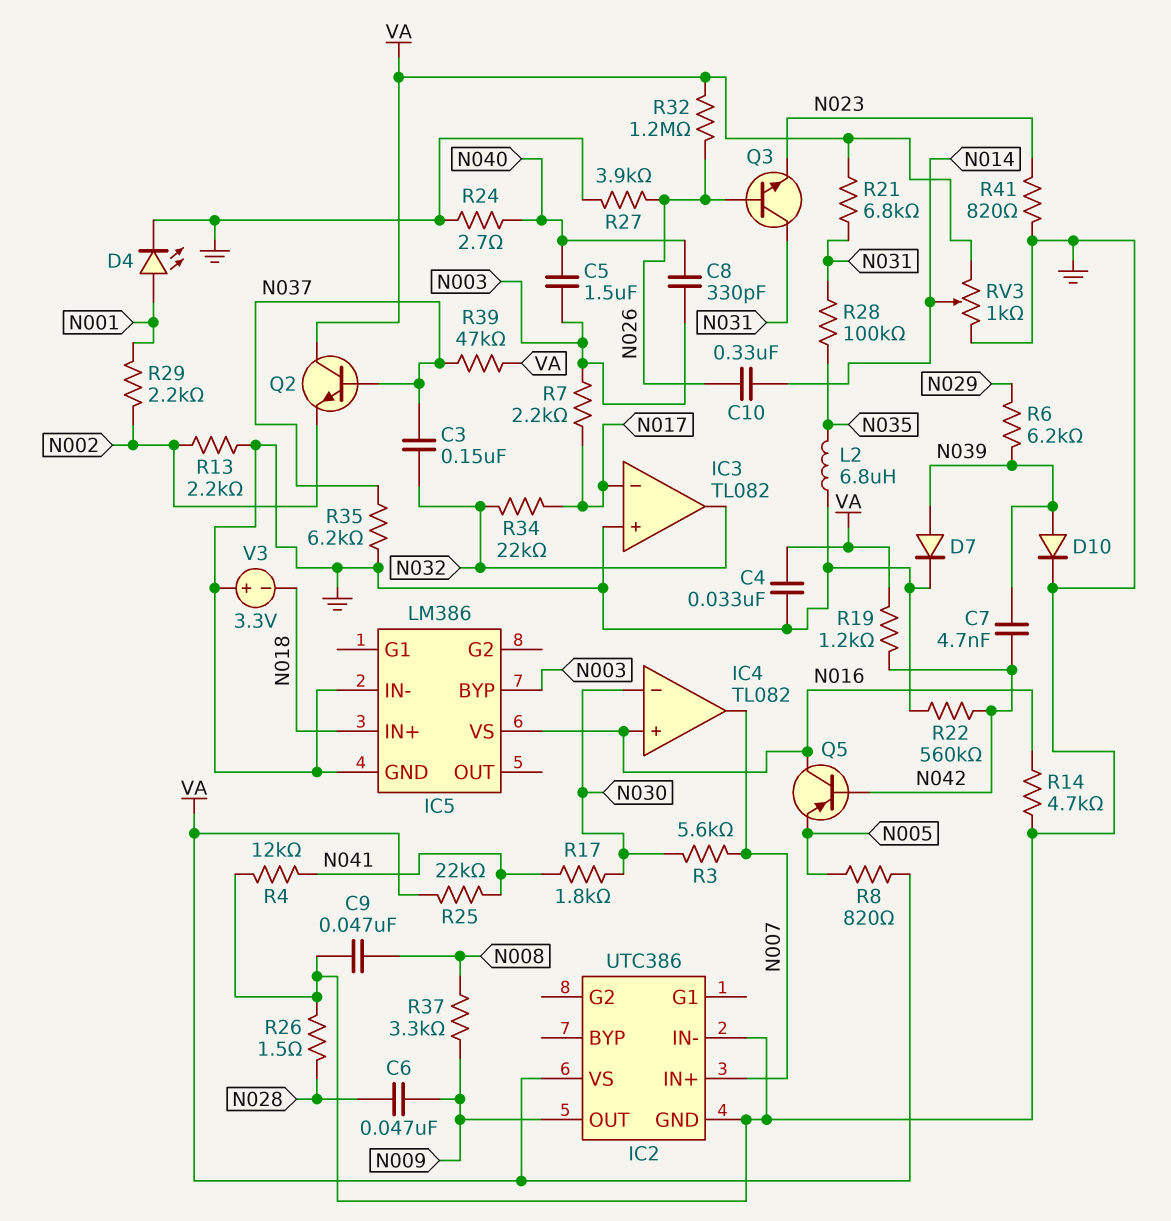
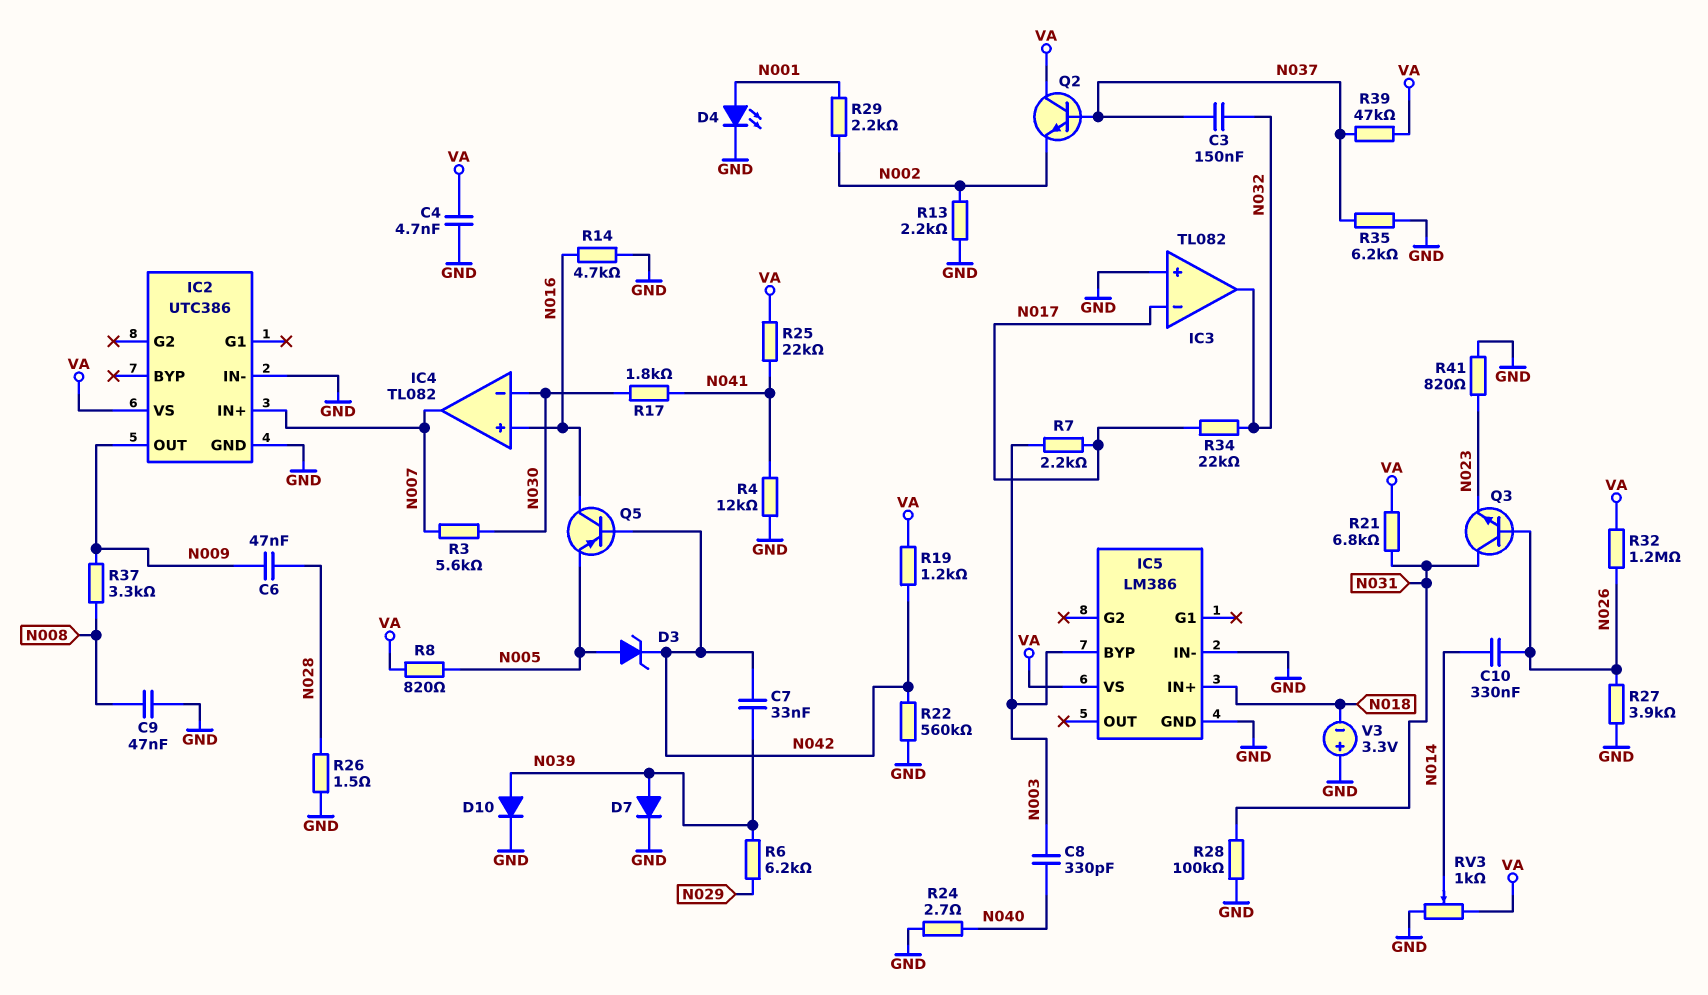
C4: 33nF (GND, VA) -> 4.7nF (GND, VA)
C5: 1.5uF (N003, N040) -> none
C7: 4.7nF (N039, N042) -> 33nF (N039, N042)
D3: none -> zener (A N005, K N042)
IC5 pin VS: N016 -> VA
L2: 6.8uH (GND, N035) -> none
R28: 100k (N031, N035) -> 100k (GND, N031)

